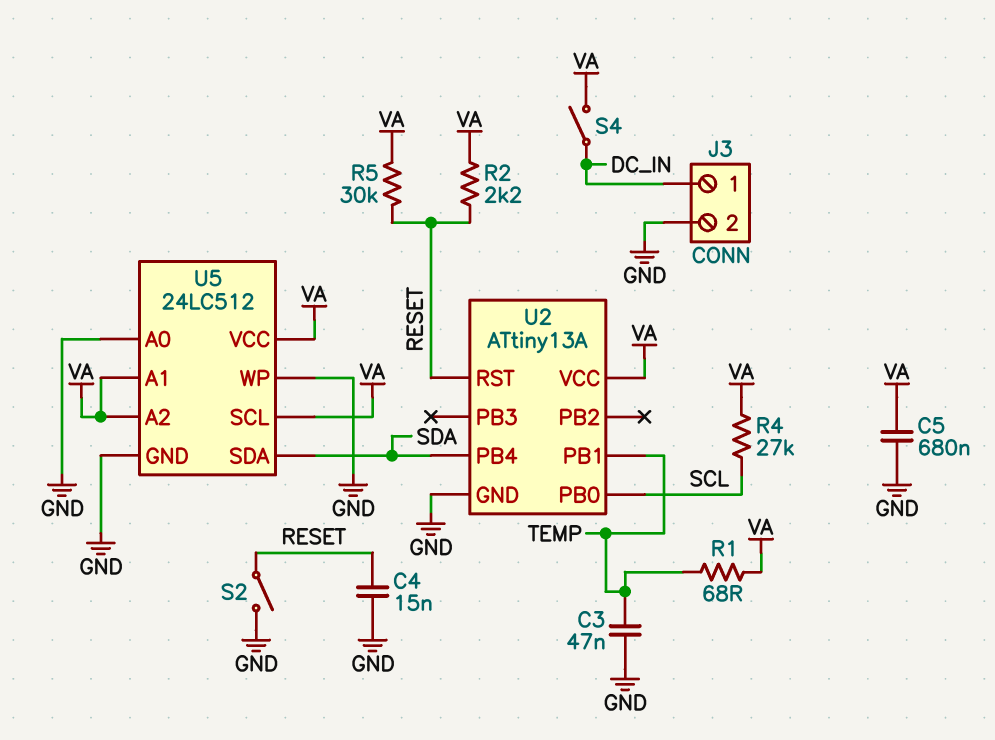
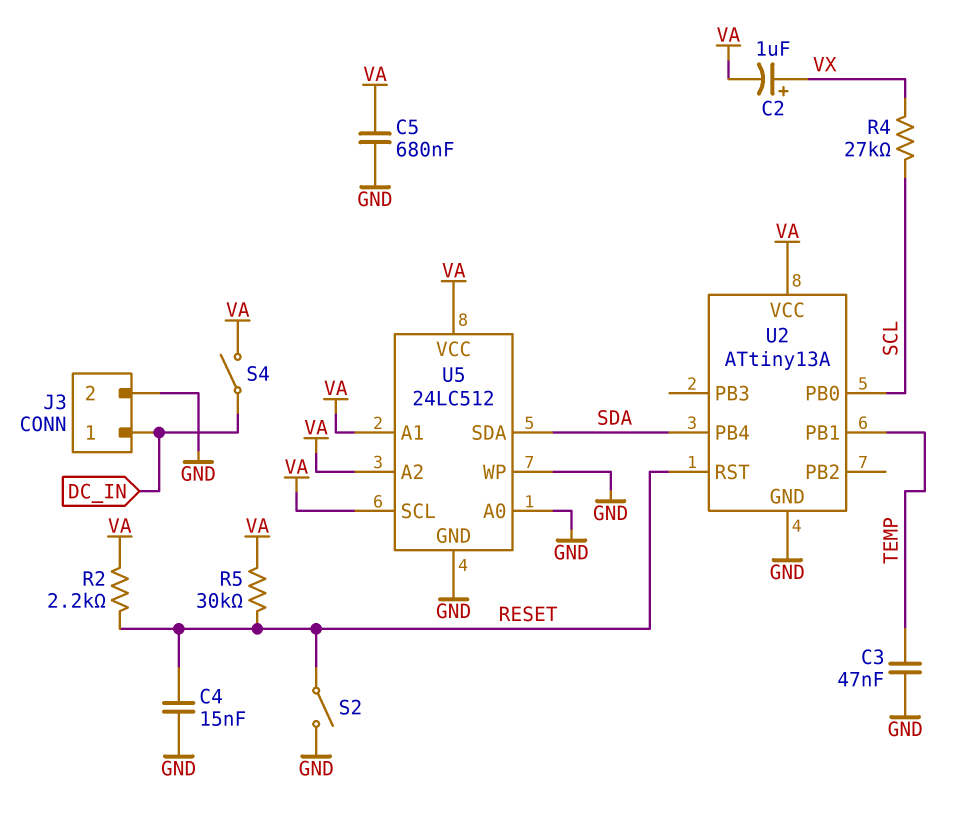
C2: none -> 1uF (plus VX, minus VA)
R1: 68 (TEMP, VA) -> none
R4: 27k (SCL, VA) -> 27k (SCL, VX)

